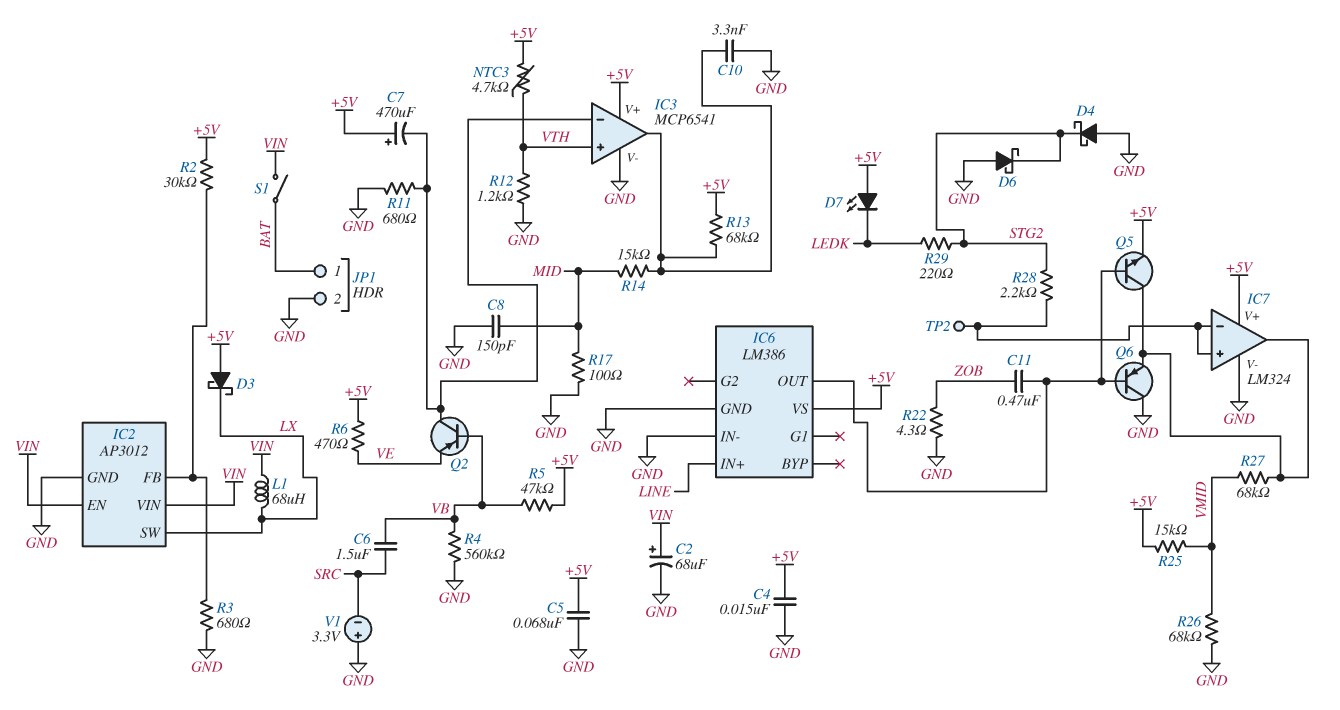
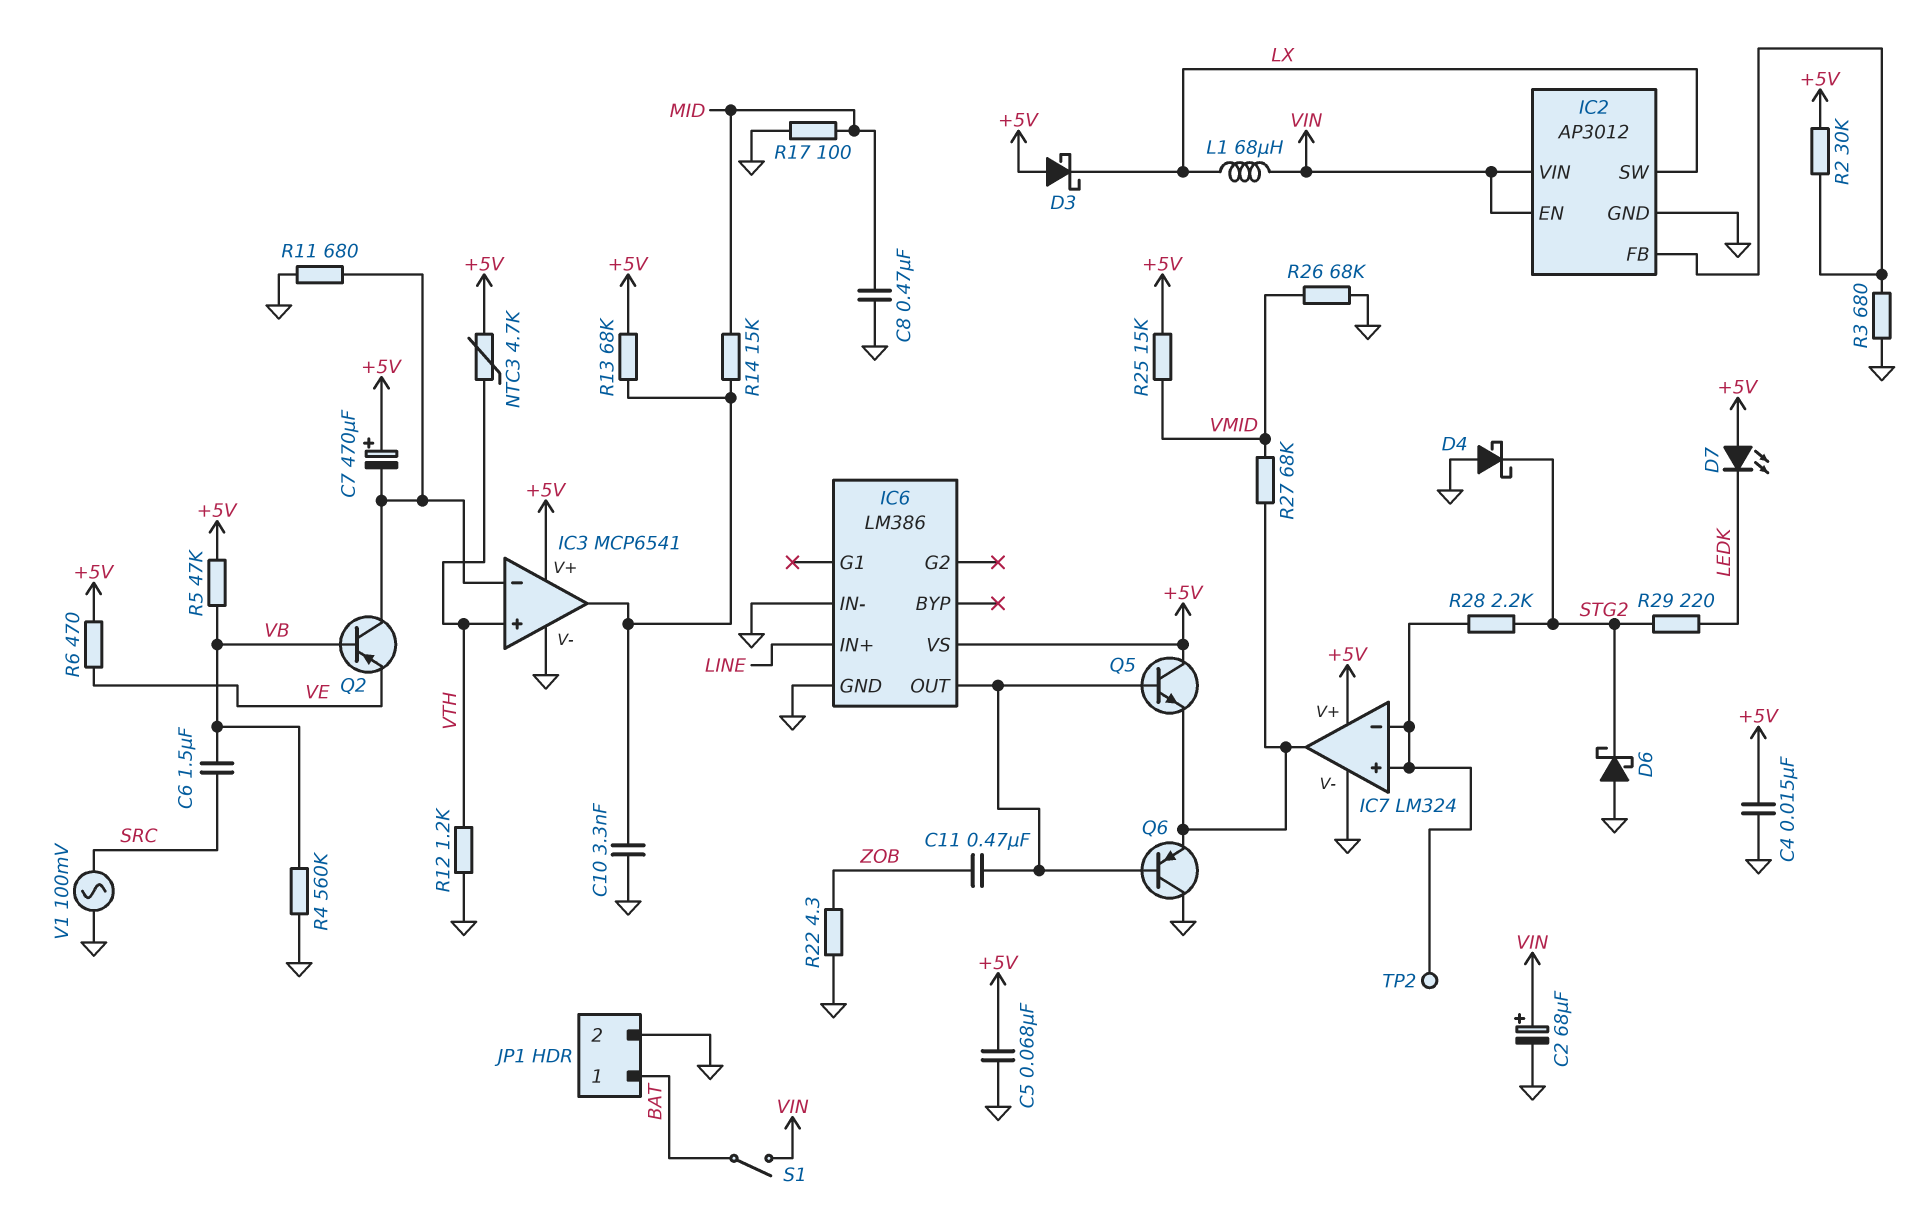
C8: 150pF (GND, MID) -> 470nF (GND, MID)
Q5: NPN (B IC6/OUT, C IC7/out, E +5V) -> NPN (B IC6/OUT, C +5V, E IC7/out)
V1: 3.3V (plus GND, minus SRC) -> AC 100mV (GND, SRC)

